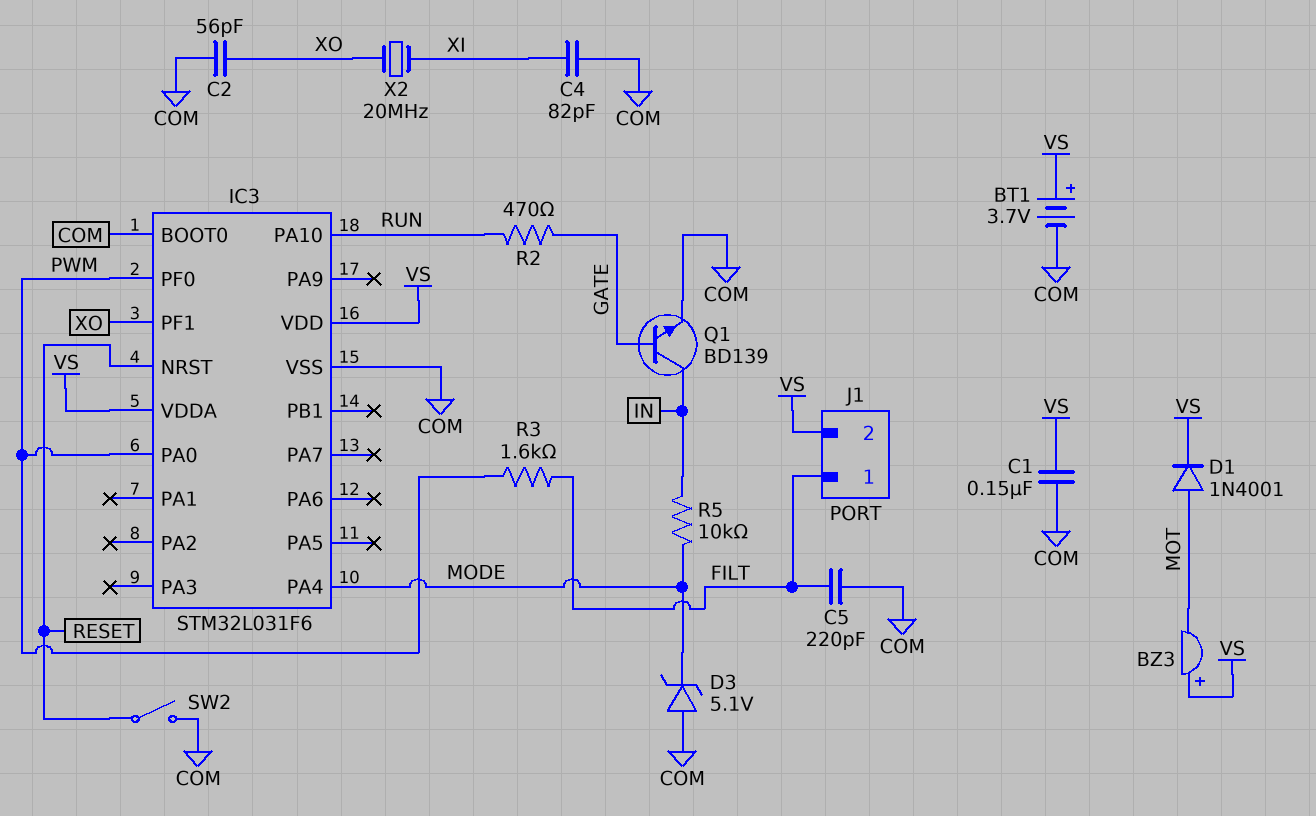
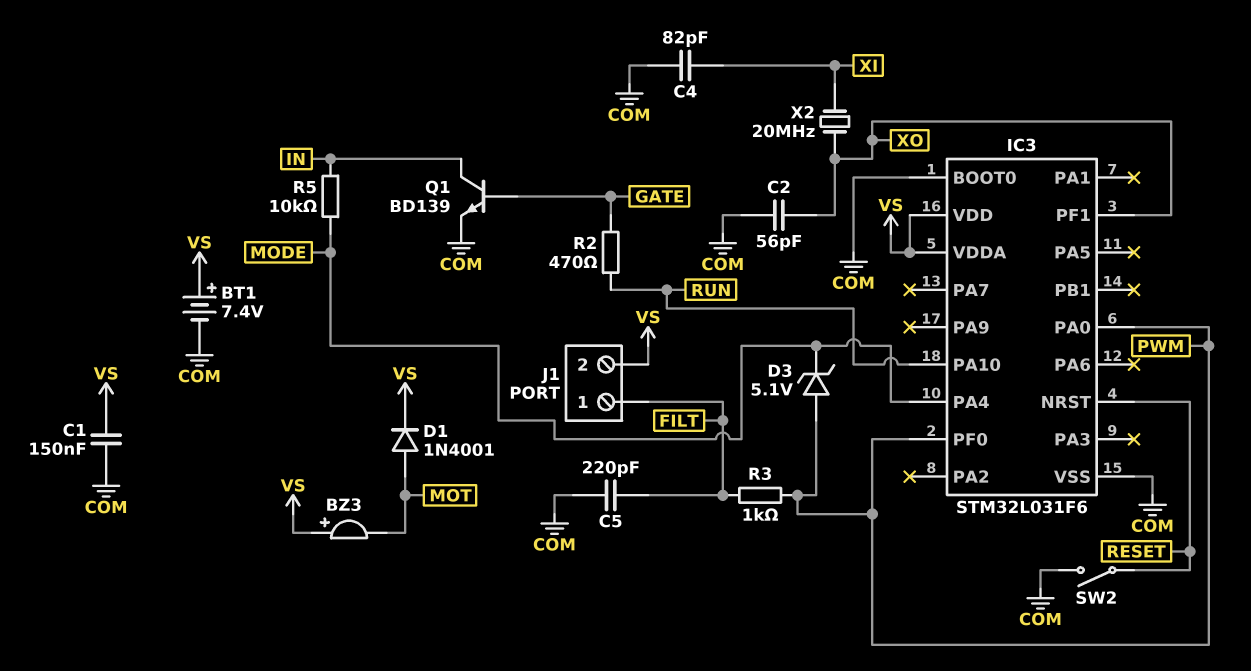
BT1: 3.7V (plus VS, minus COM) -> 7.4V (plus VS, minus COM)
D3: zener 5.1V (A COM, K MODE) -> zener 5.1V (A PWM, K MODE)
R3: 1.6k (FILT, PWM) -> 1k (FILT, PWM)

